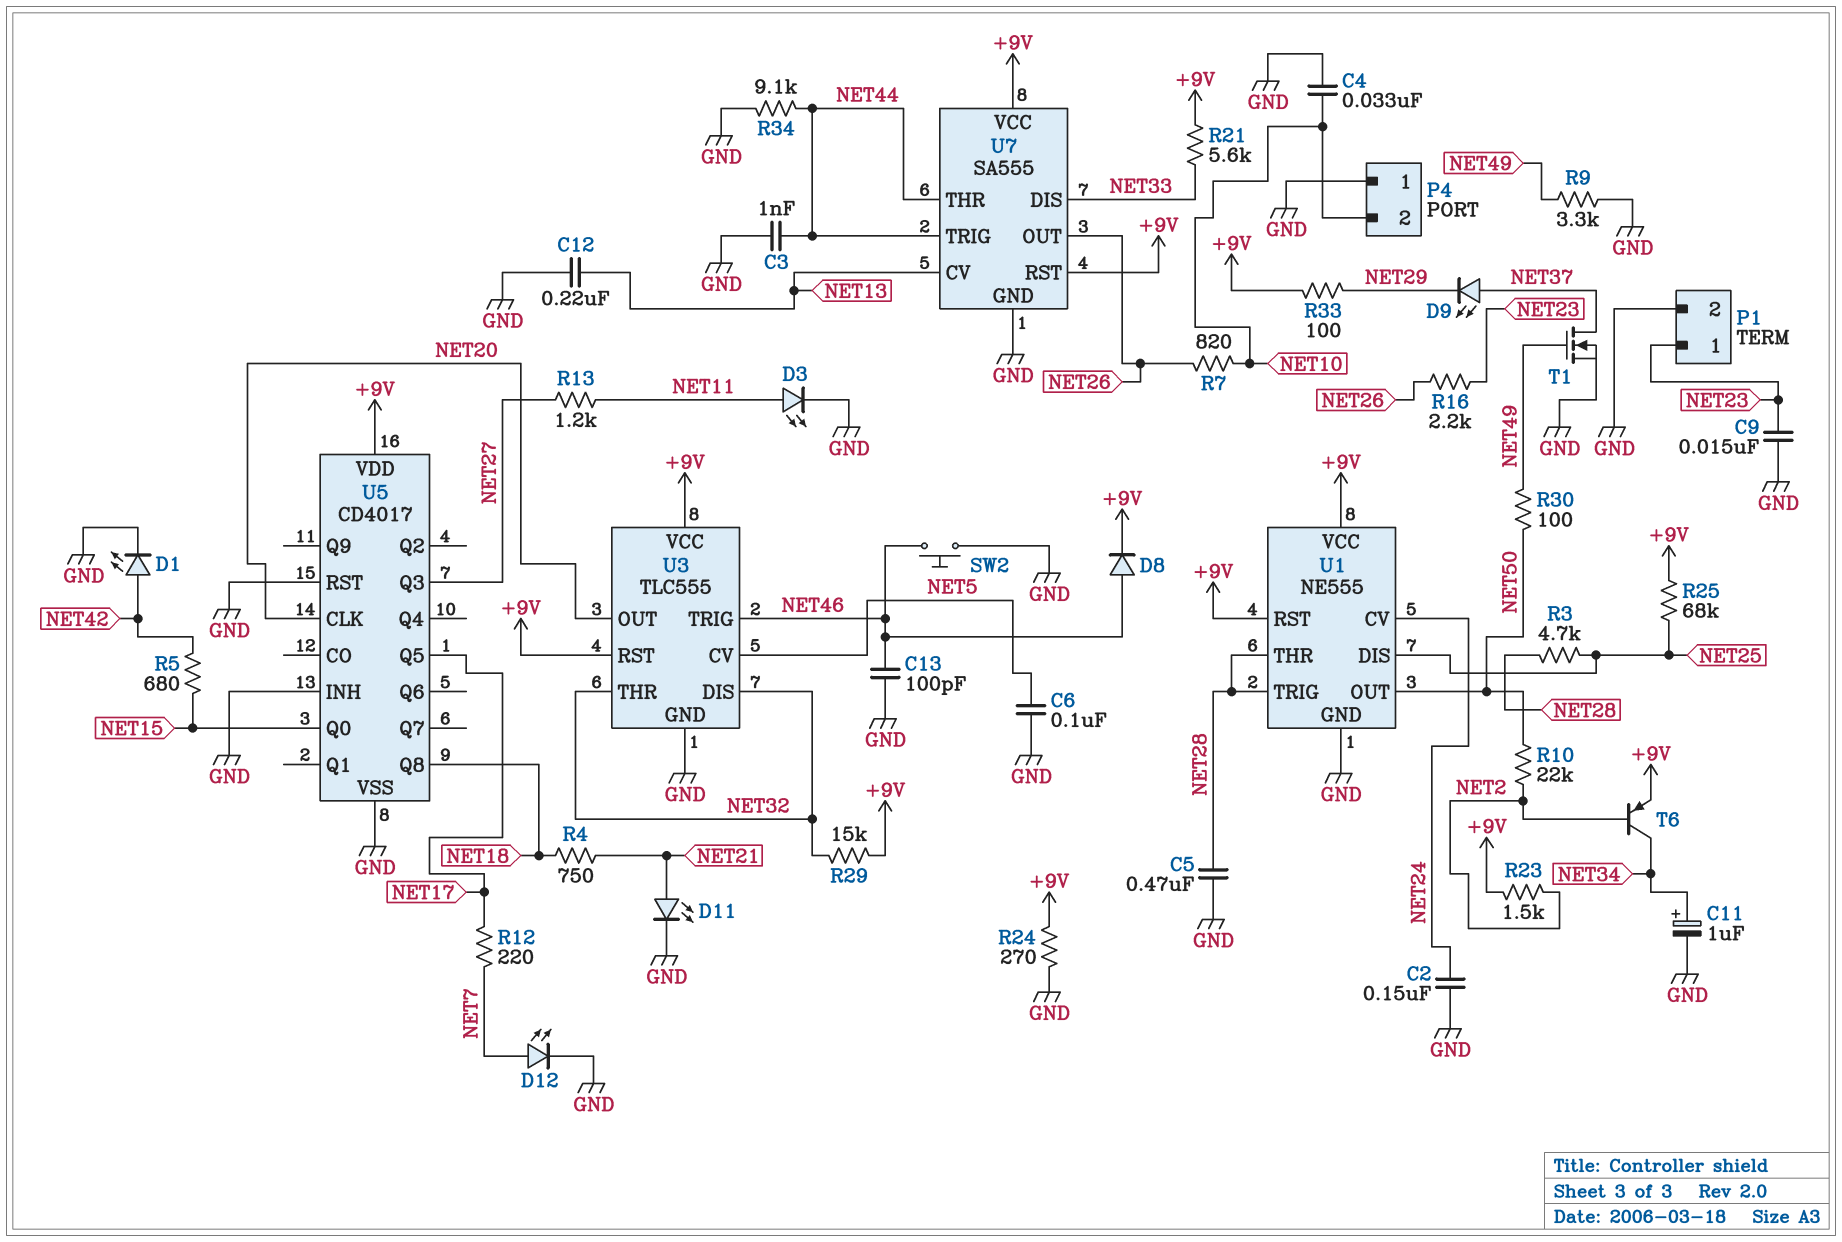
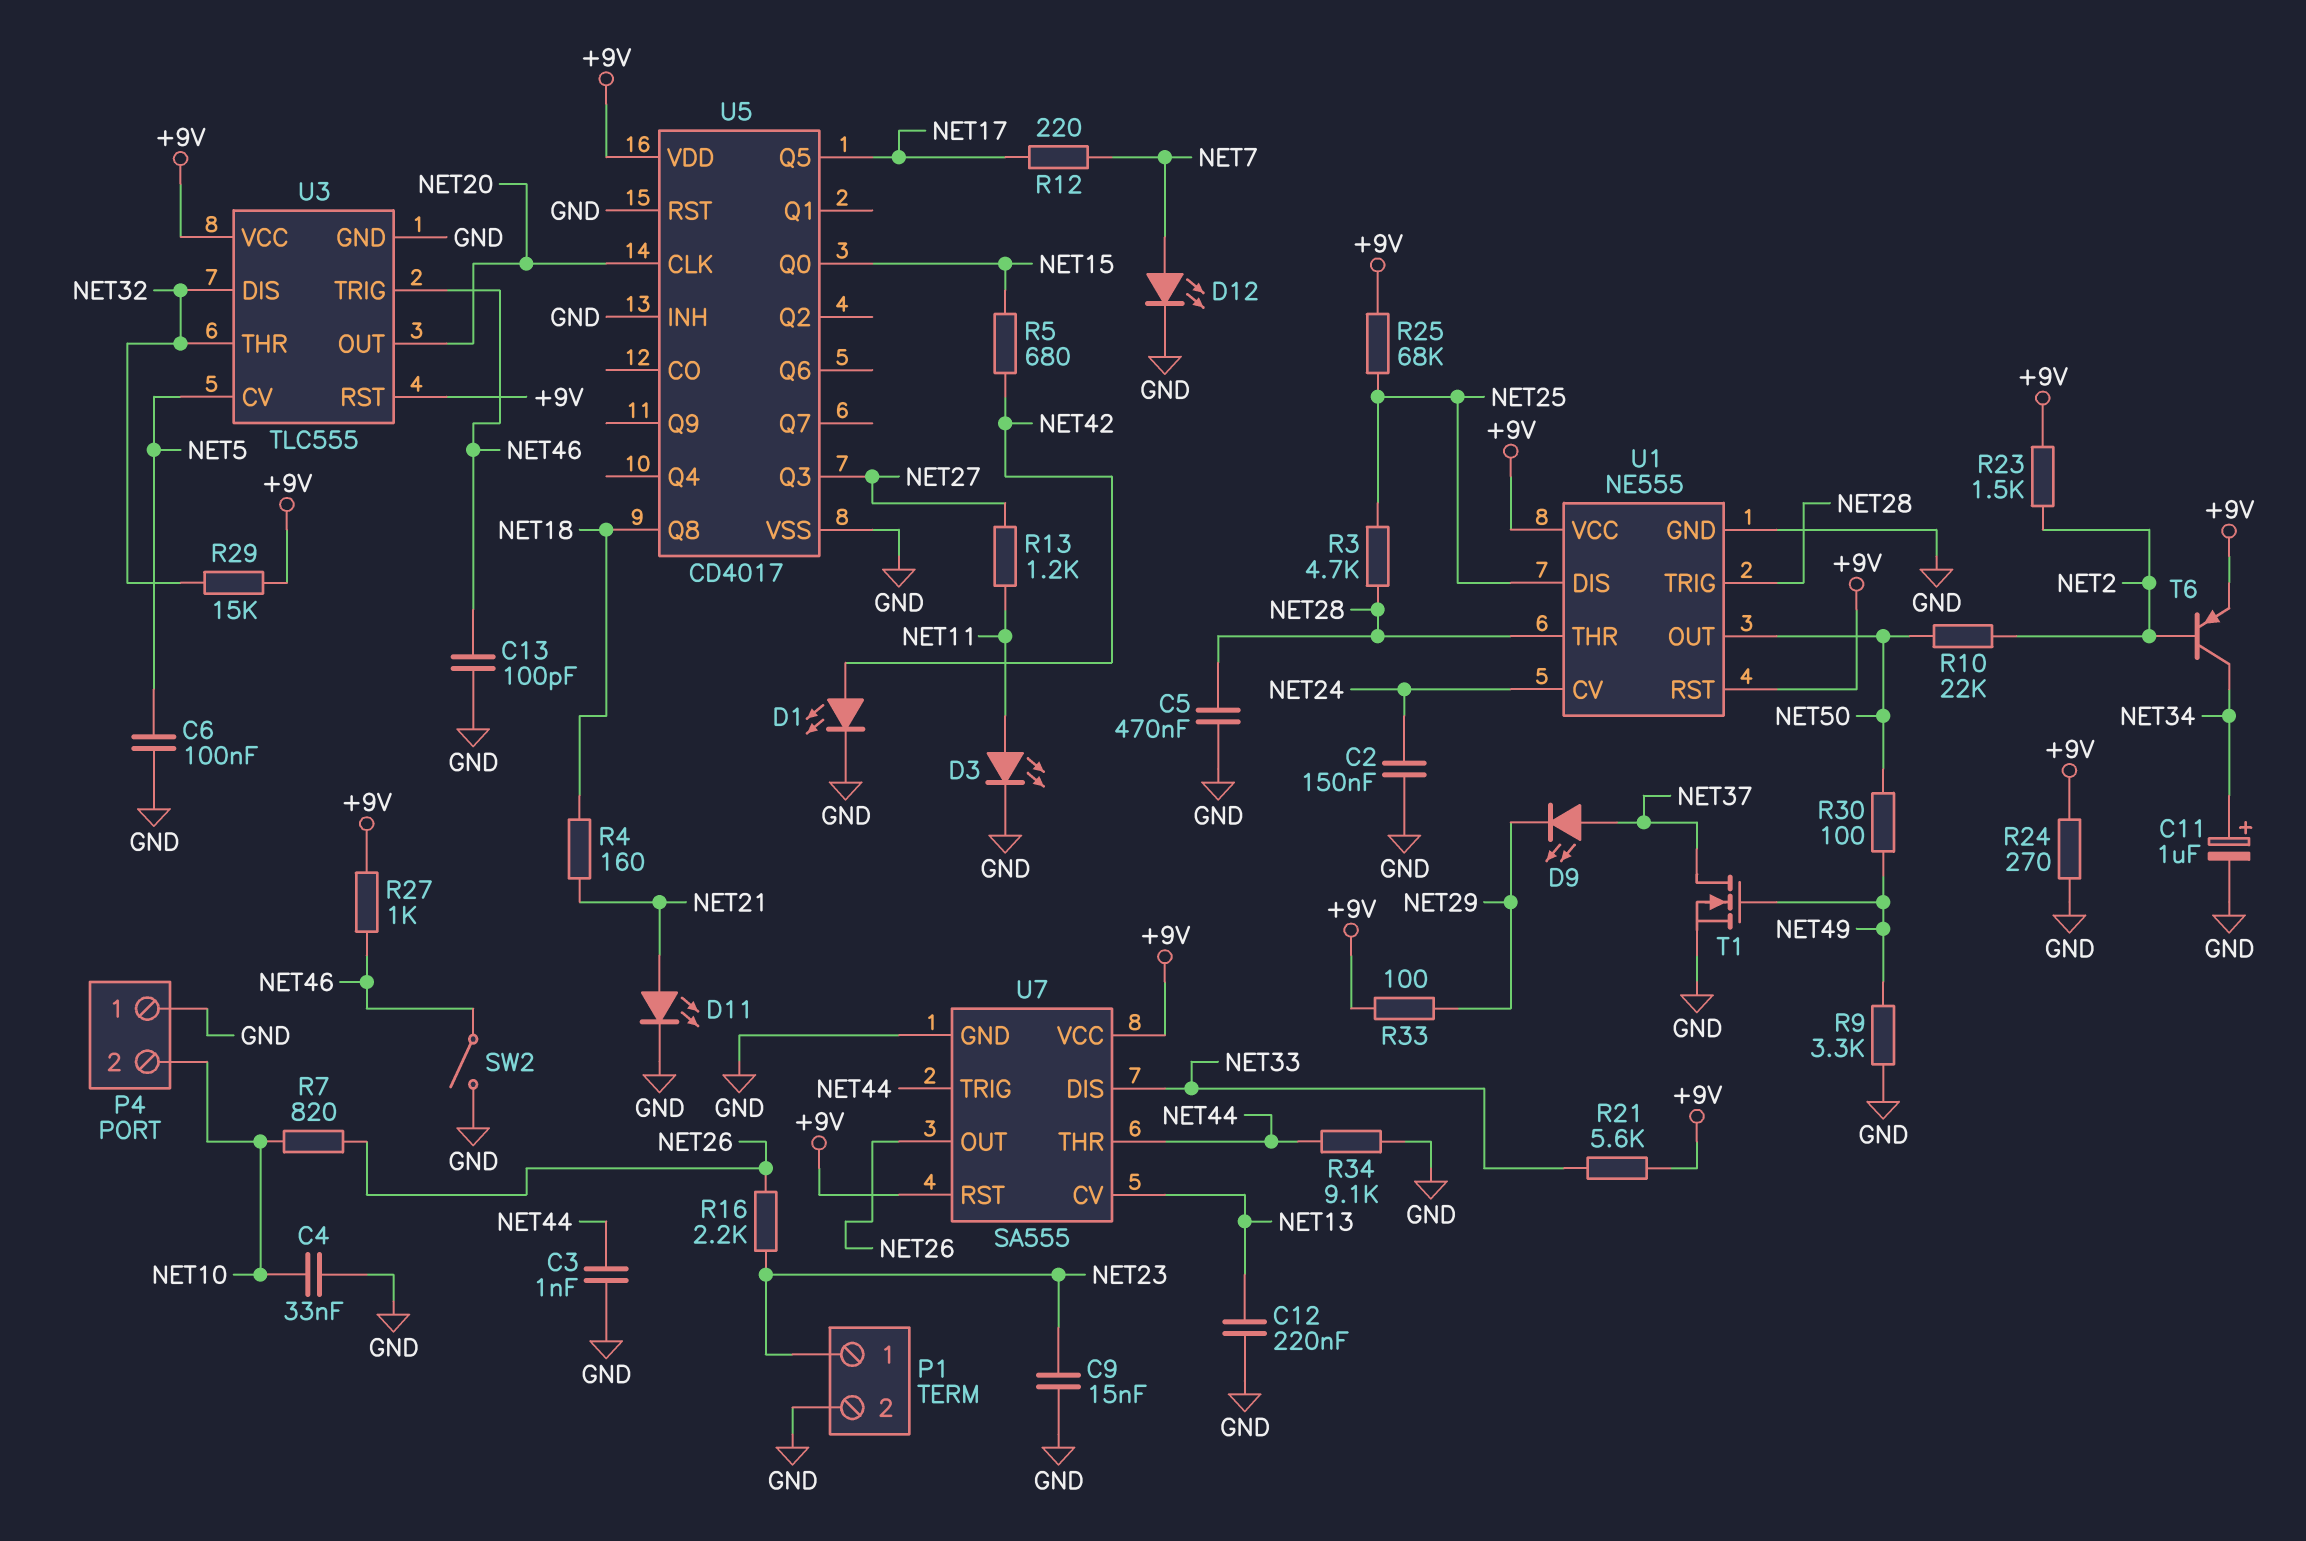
D8: diode (A NET46, K +9V) -> none
R4: 750 (NET18, NET21) -> 160 (NET18, NET21)
R27: none -> 1k (+9V, NET46)
SW2: button (GND, NET46) -> switch (GND, NET46)

